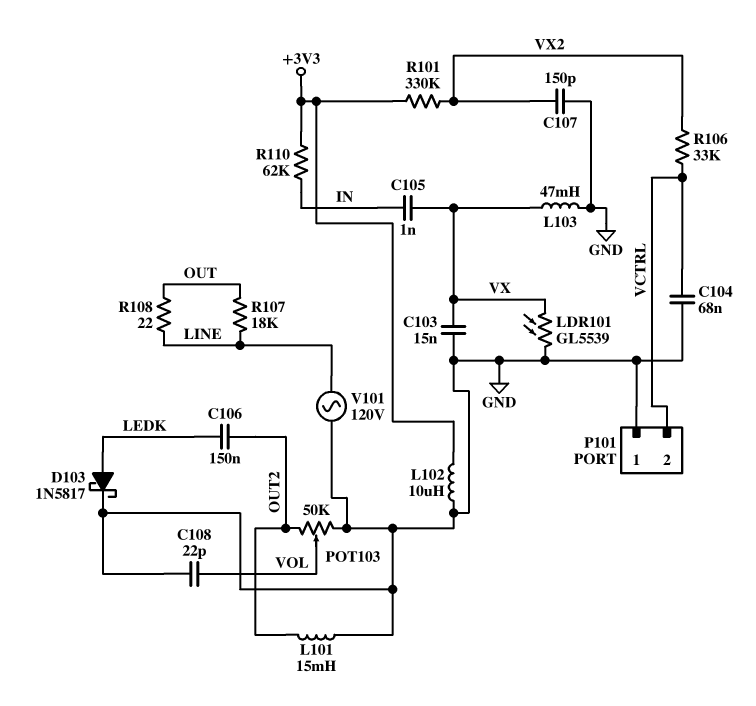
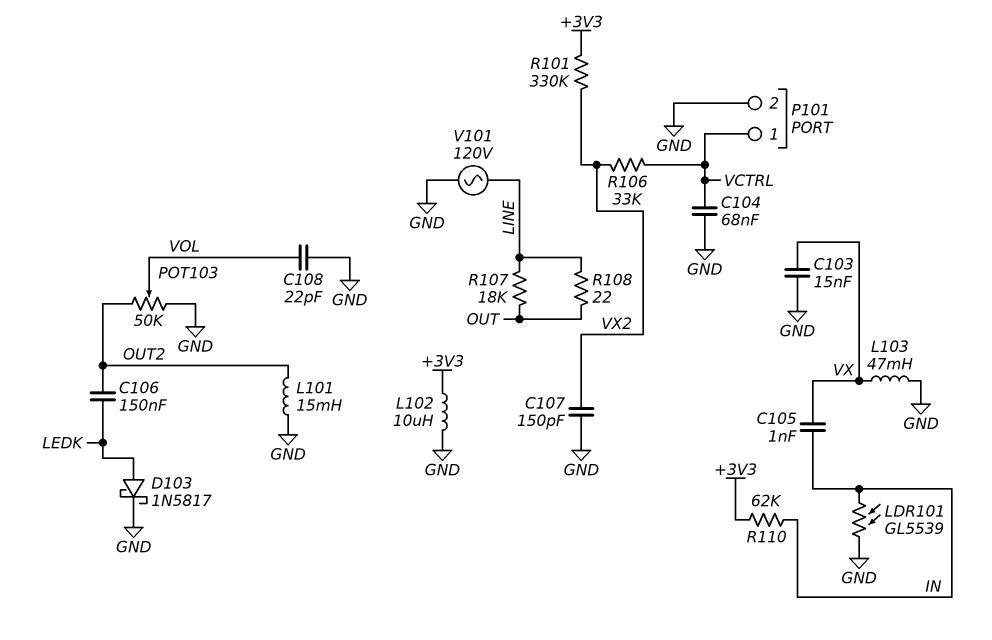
LDR101: GL5539 (GND, VX) -> GL5539 (GND, IN)
P101 pin 1: GND -> VCTRL
P101 pin 2: VCTRL -> GND

